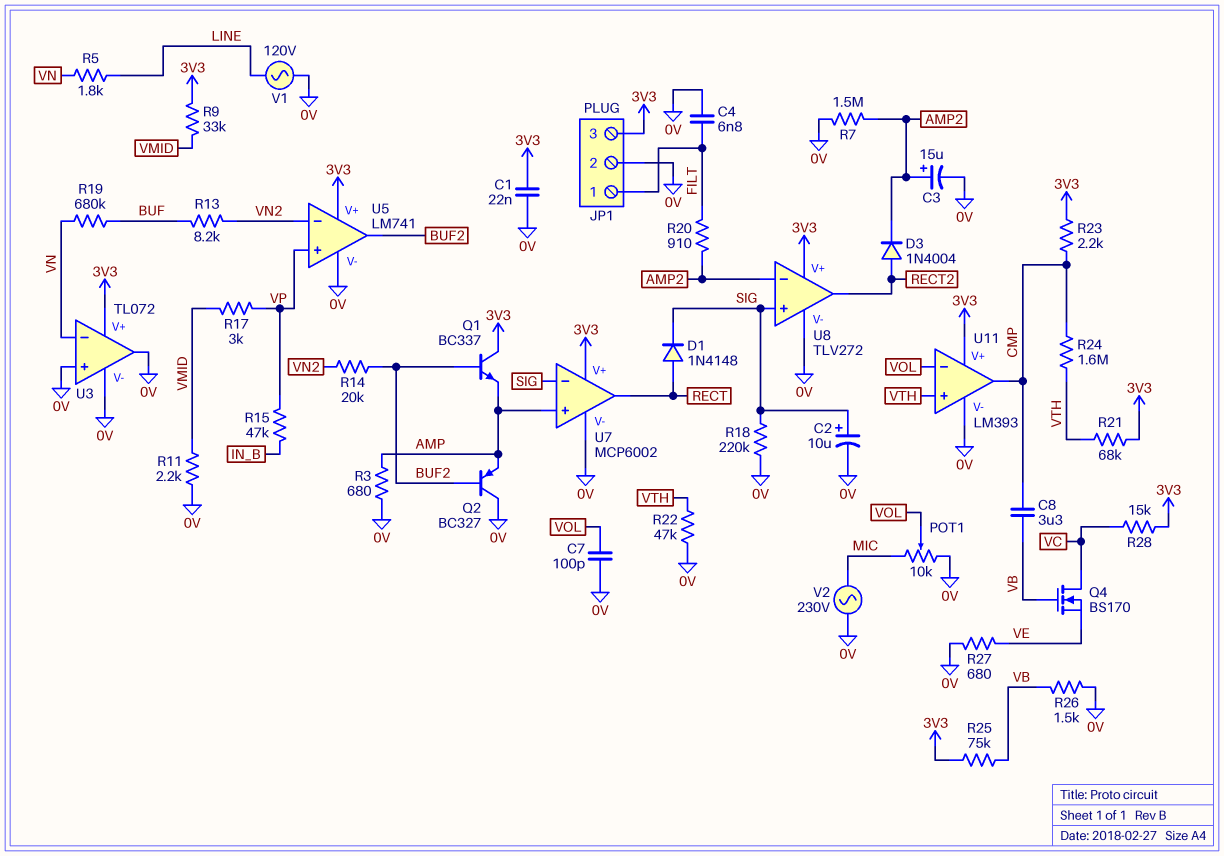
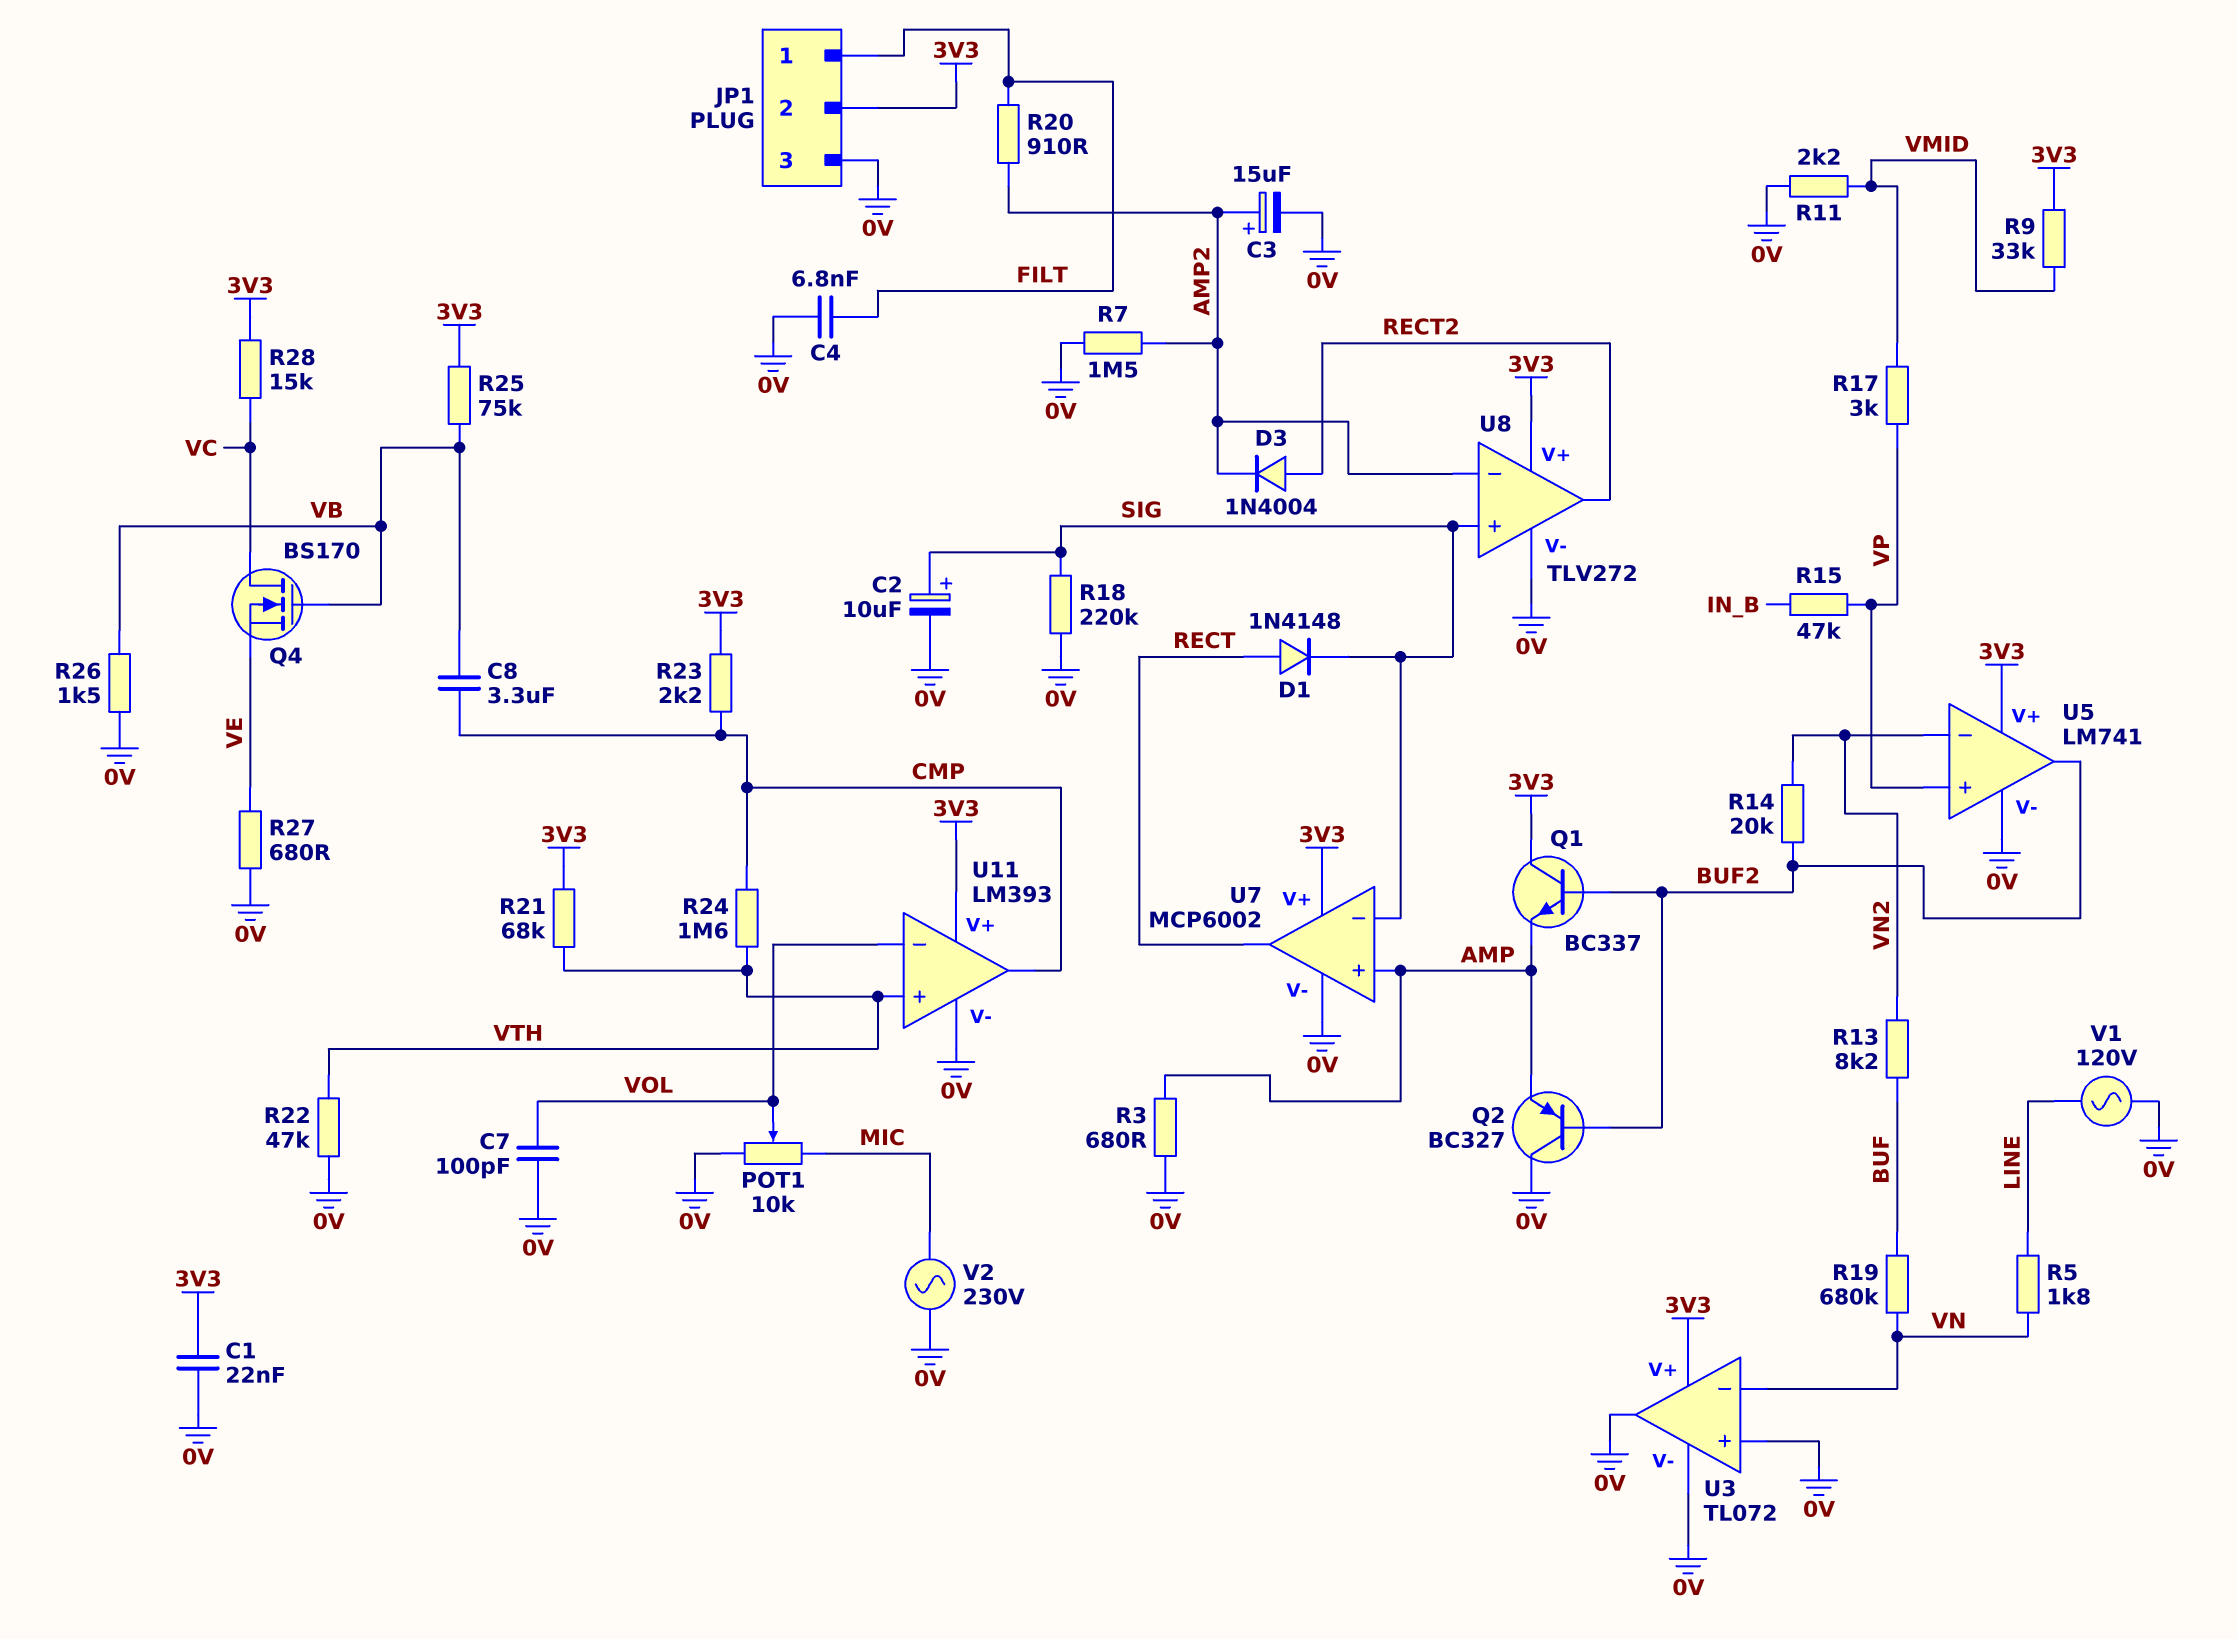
JP1 pin 2: 0V -> 3V3
JP1 pin 3: 3V3 -> 0V

